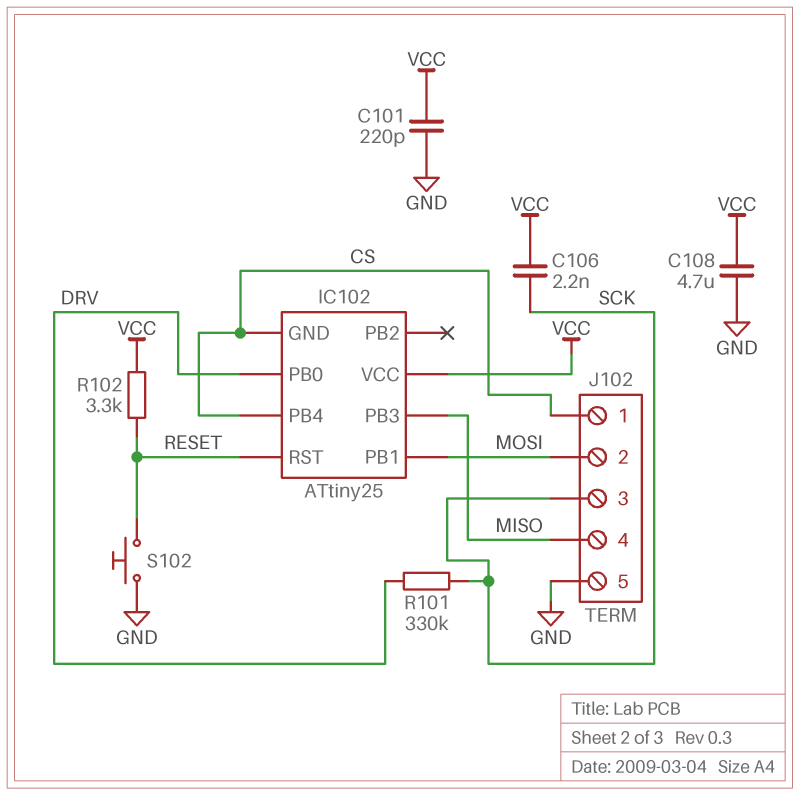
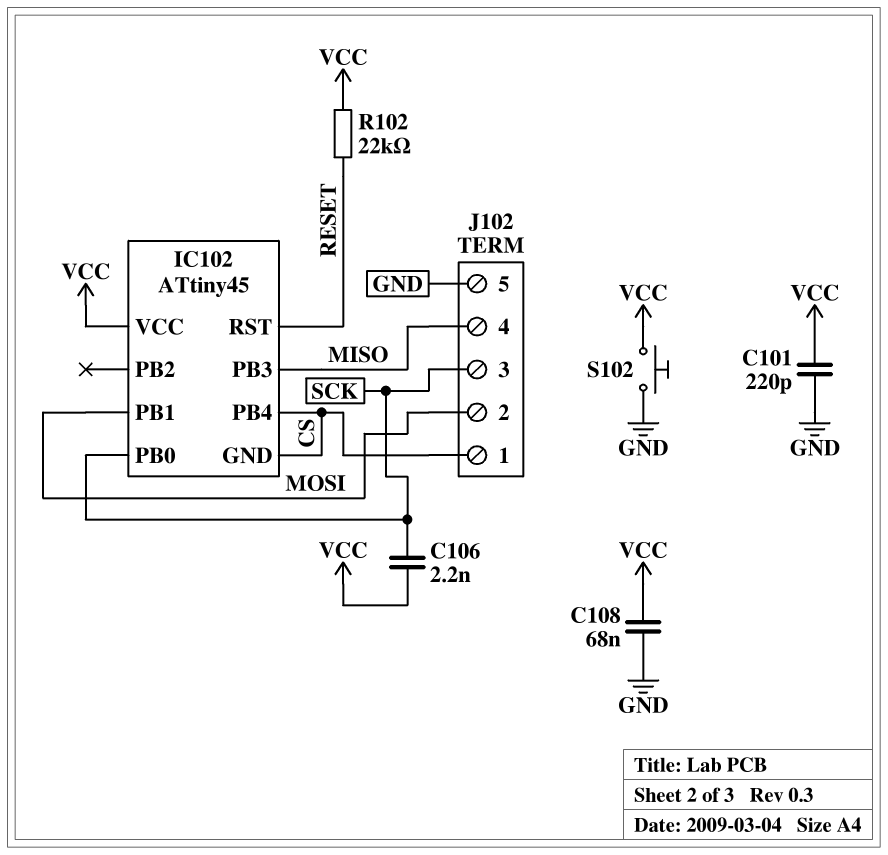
C108: 4.7uF (GND, VCC) -> 68nF (GND, VCC)
IC102: ATtiny25 -> ATtiny45
IC102 pin PB0: DRV -> SCK
R101: 330k (DRV, SCK) -> none
R102: 3.3k (RESET, VCC) -> 22k (RESET, VCC)
S102: button (GND, RESET) -> button (GND, VCC)

